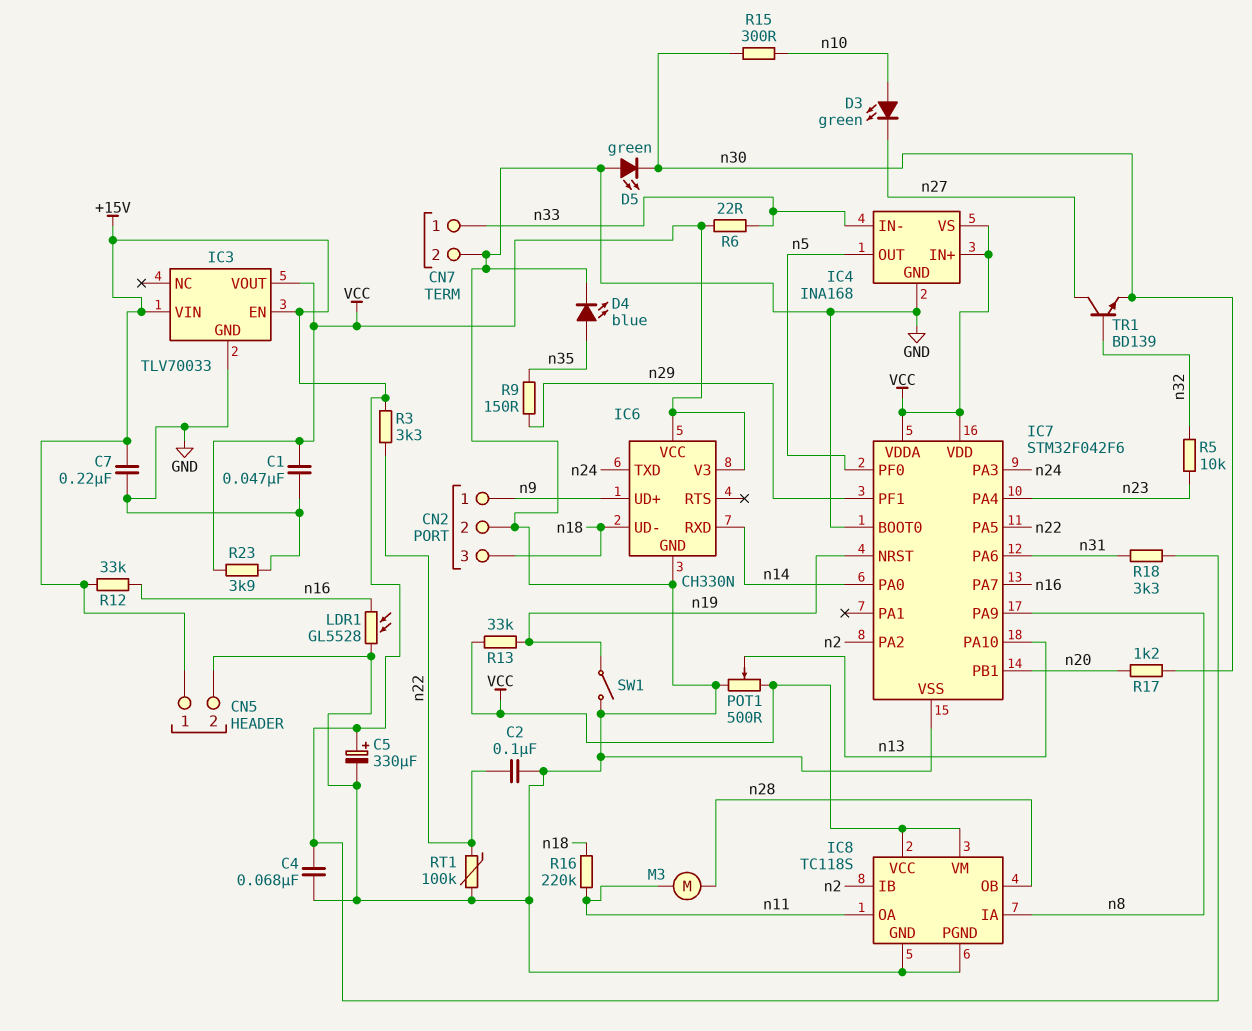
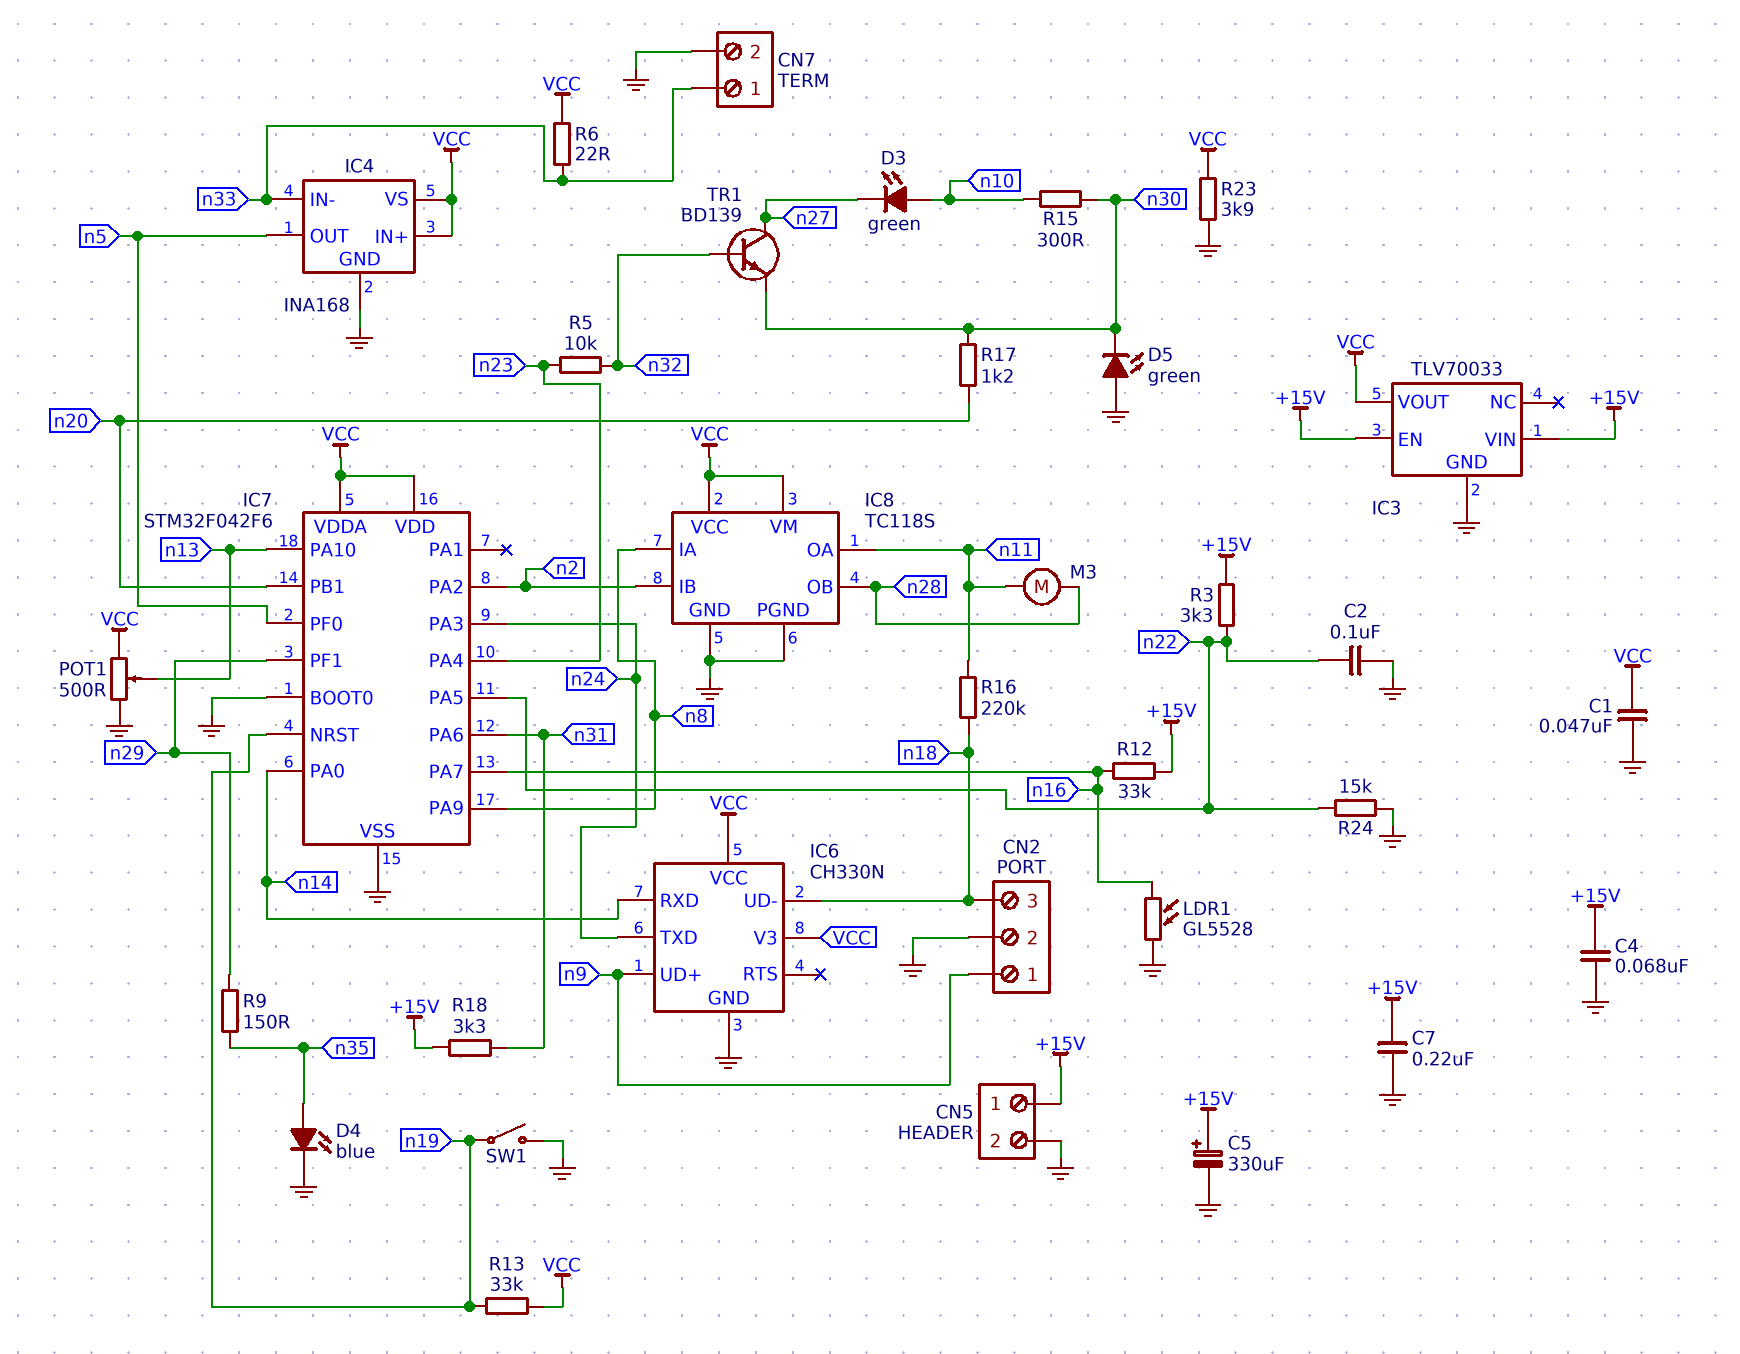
R24: none -> 15k (GND, n22)
RT1: 100k (GND, n22) -> none

